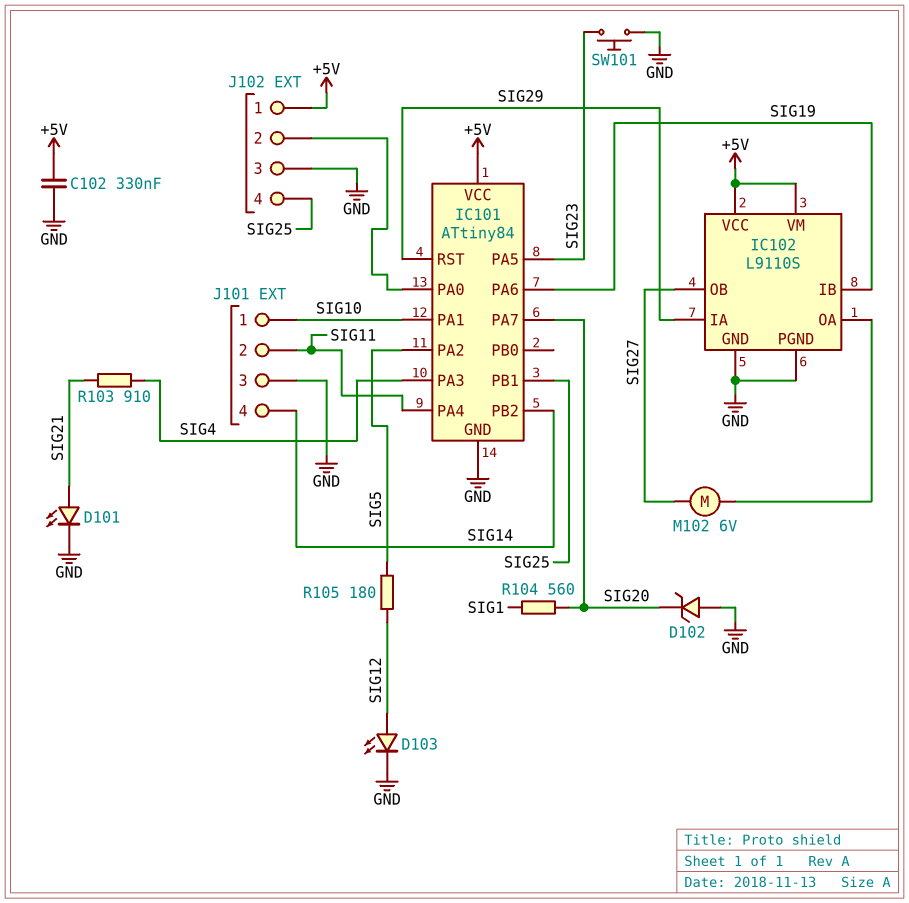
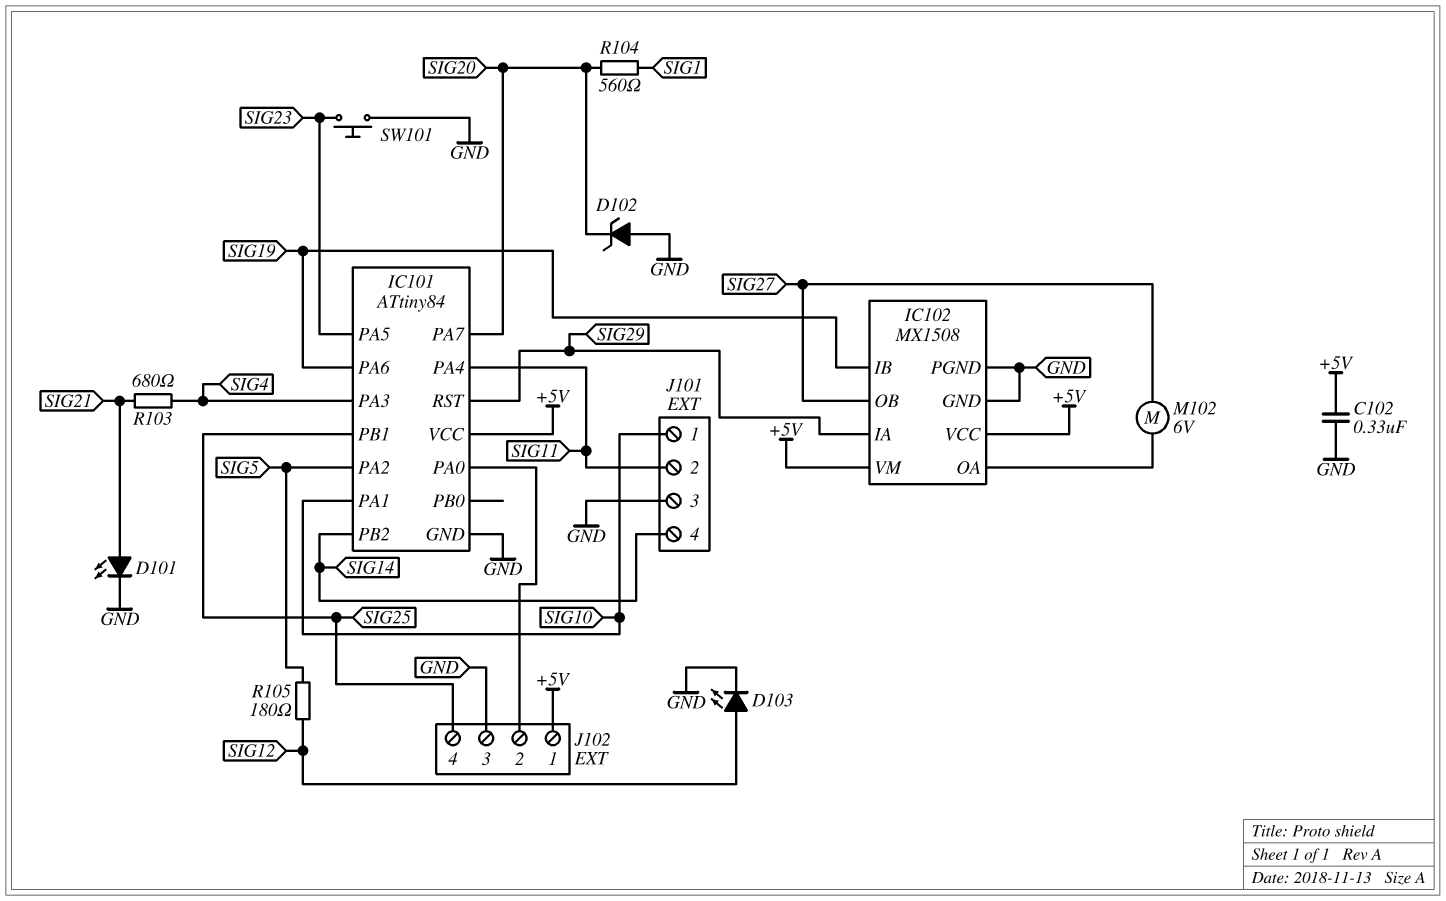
IC102: L9110S -> MX1508
R103: 910 (SIG4, SIG21) -> 680 (SIG4, SIG21)

